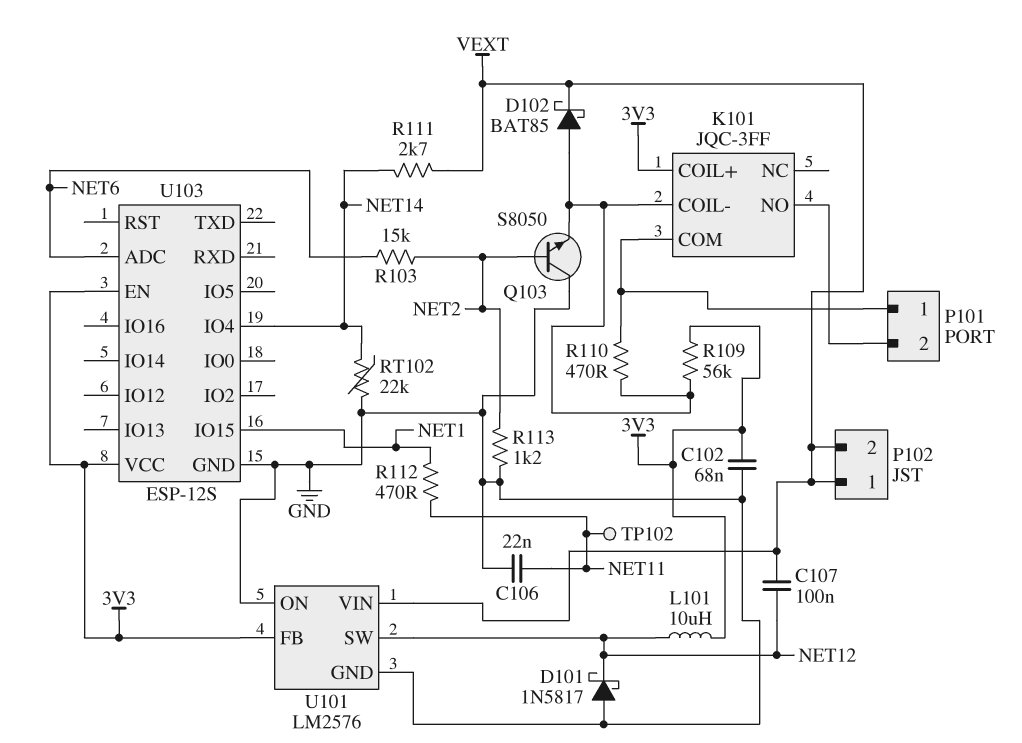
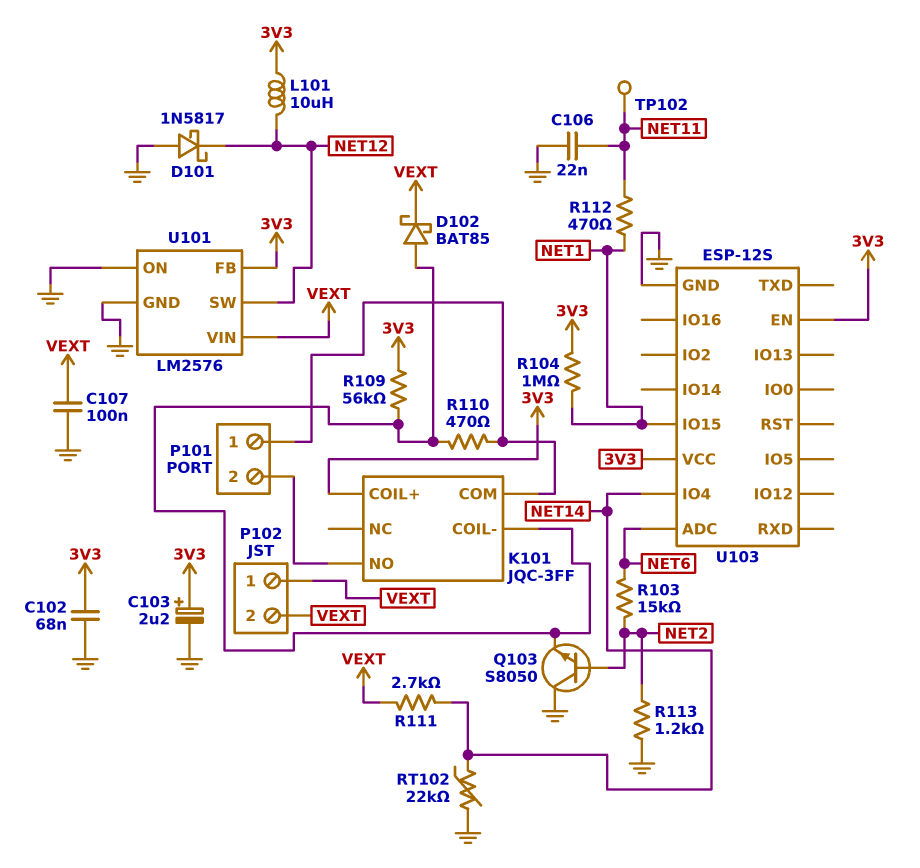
C103: none -> 2.2uF (plus 3V3, minus GND)
C107: 100nF (NET12, VEXT) -> 100nF (GND, VEXT)
R104: none -> 1M (3V3, NET1)

